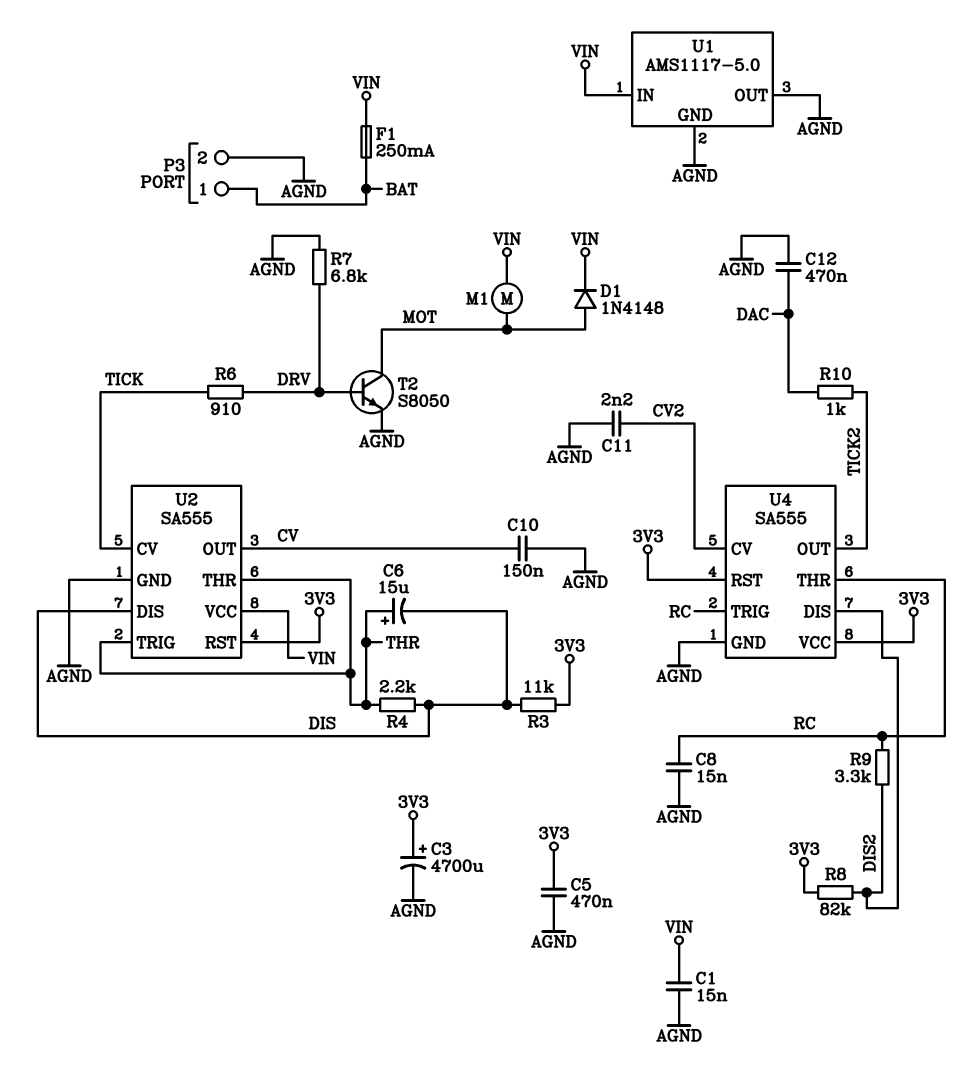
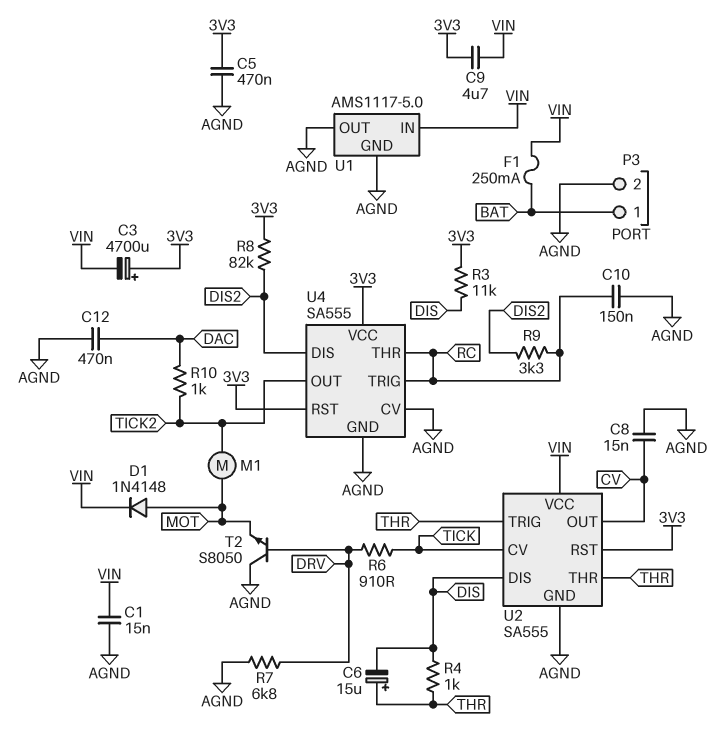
C3: 4700uF (plus 3V3, minus AGND) -> 4700uF (plus 3V3, minus VIN)
C8: 15nF (AGND, RC) -> 15nF (AGND, CV)
C9: none -> 4.7uF (3V3, VIN)
C10: 150nF (AGND, CV) -> 150nF (AGND, RC)
C11: 2.2nF (AGND, CV2) -> none
M1: motor (MOT, VIN) -> motor (MOT, TICK2)
R4: 2.2k (DIS, THR) -> 1k (DIS, THR)
T2: NPN S8050 (B DRV, C MOT, E AGND) -> NPN S8050 (B DRV, C AGND, E MOT)
U4 pin CV: CV2 -> AGND

